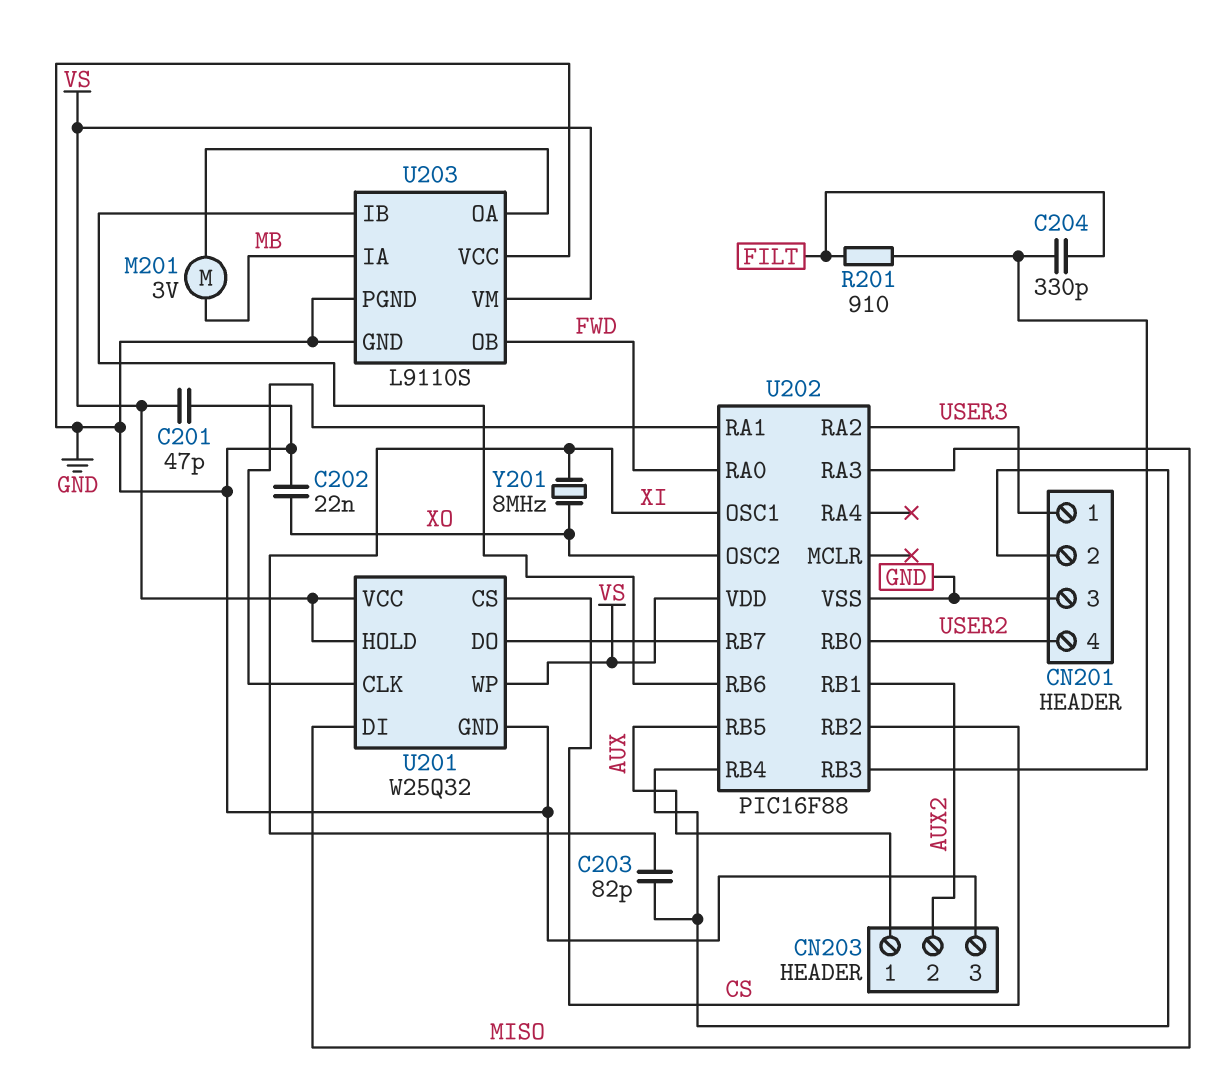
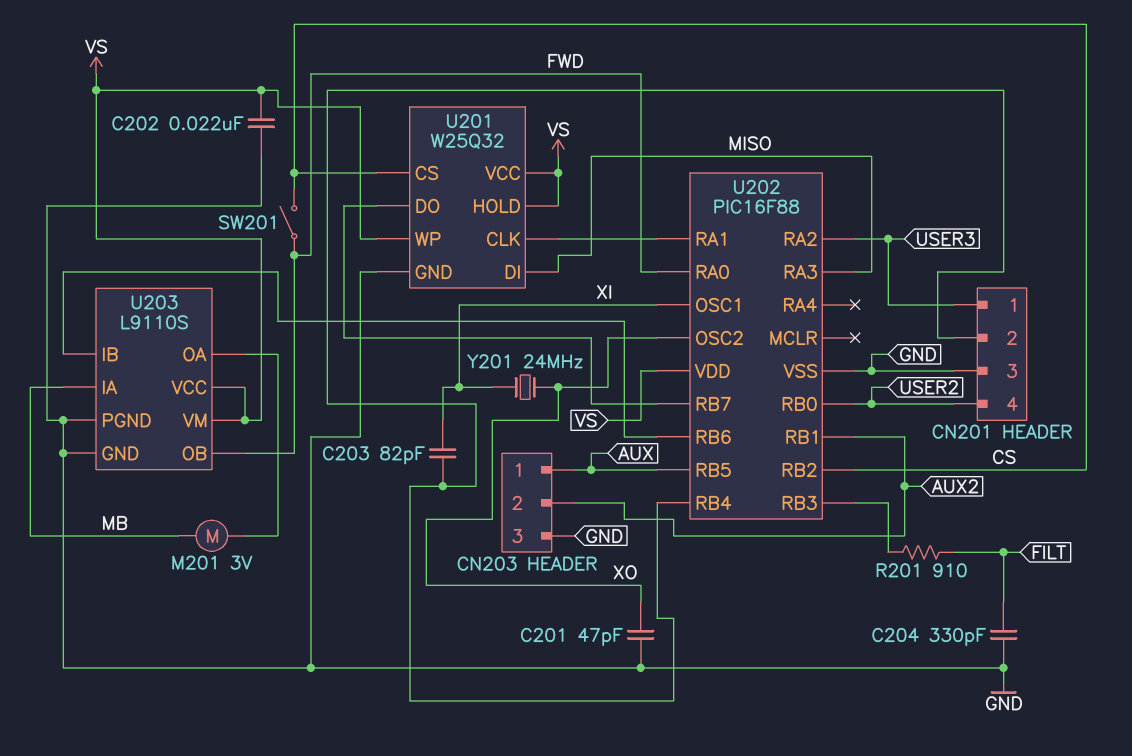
C201: 47pF (GND, VS) -> 47pF (GND, XO)
C202: 22nF (GND, XO) -> 22nF (GND, VS)
C204: 330pF (FILT, U202/RB3) -> 330pF (FILT, GND)
SW201: none -> switch (CS, FWD)
U203 pin VCC: GND -> VS
Y201: 8MHz (XI, XO) -> 24MHz (XI, XO)

